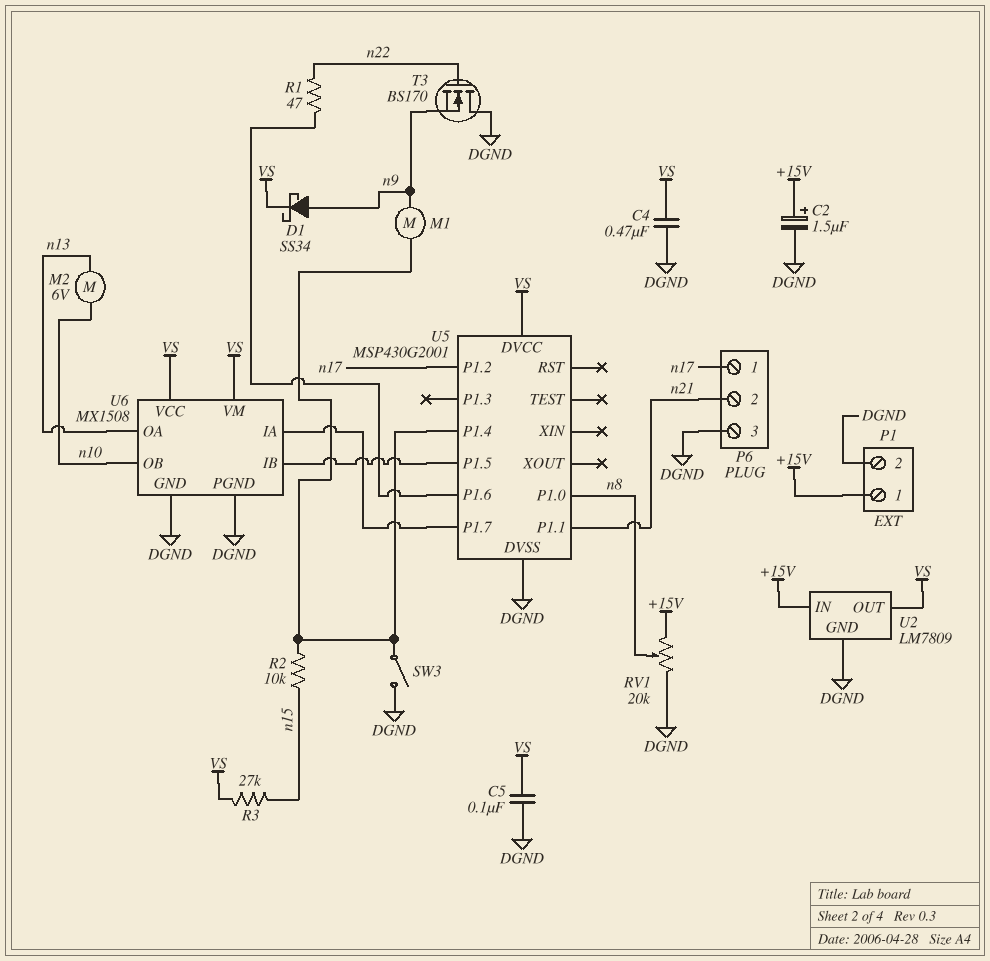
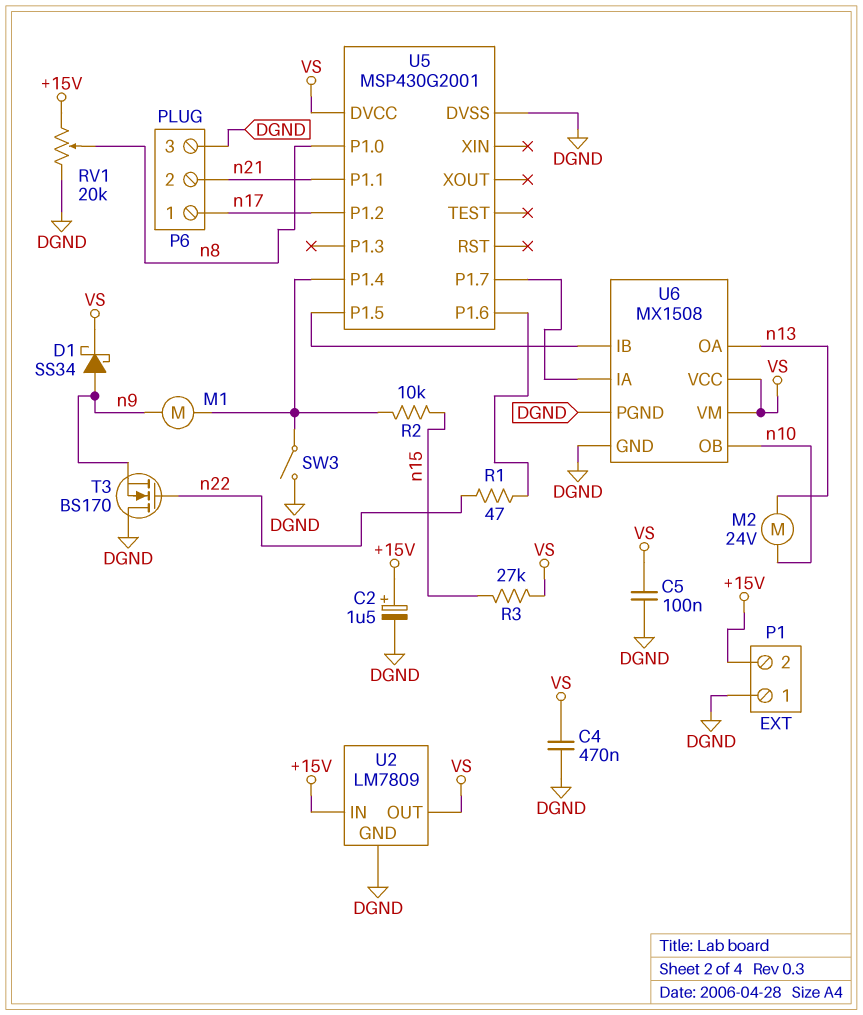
M2: motor 6V (n10, n13) -> motor 24V (n10, n13)
P1 pin 1: +15V -> DGND
P1 pin 2: DGND -> +15V

